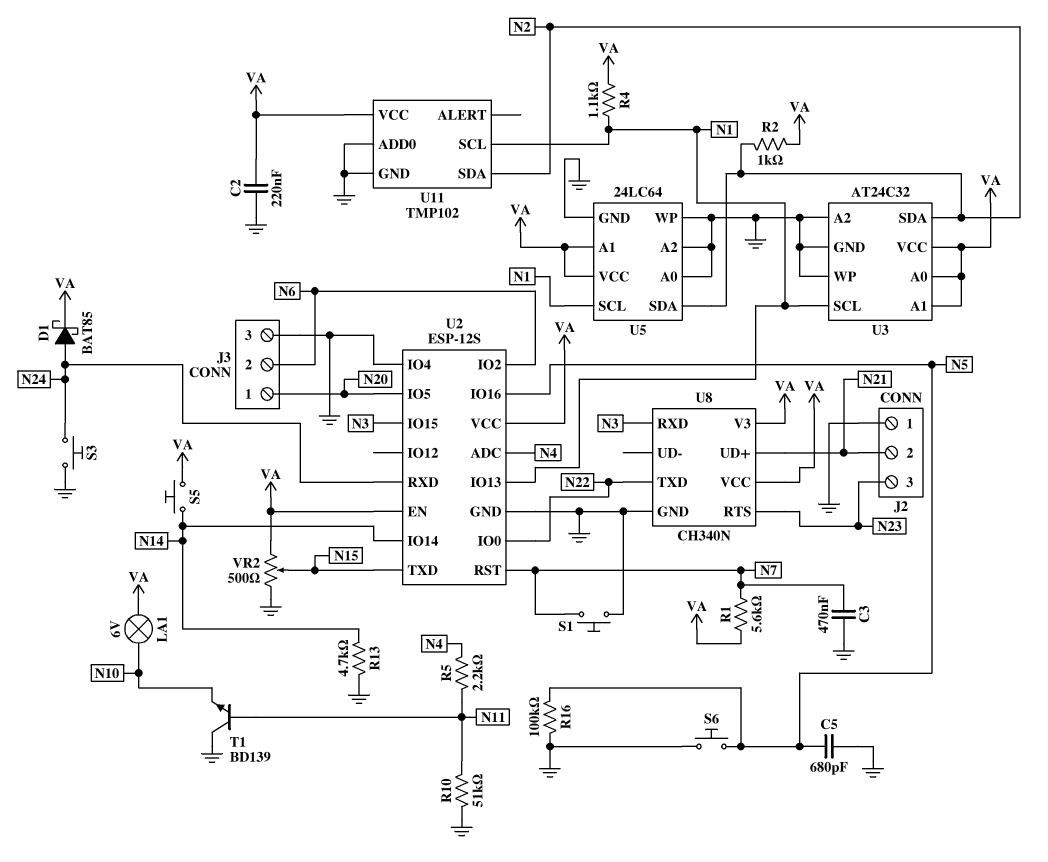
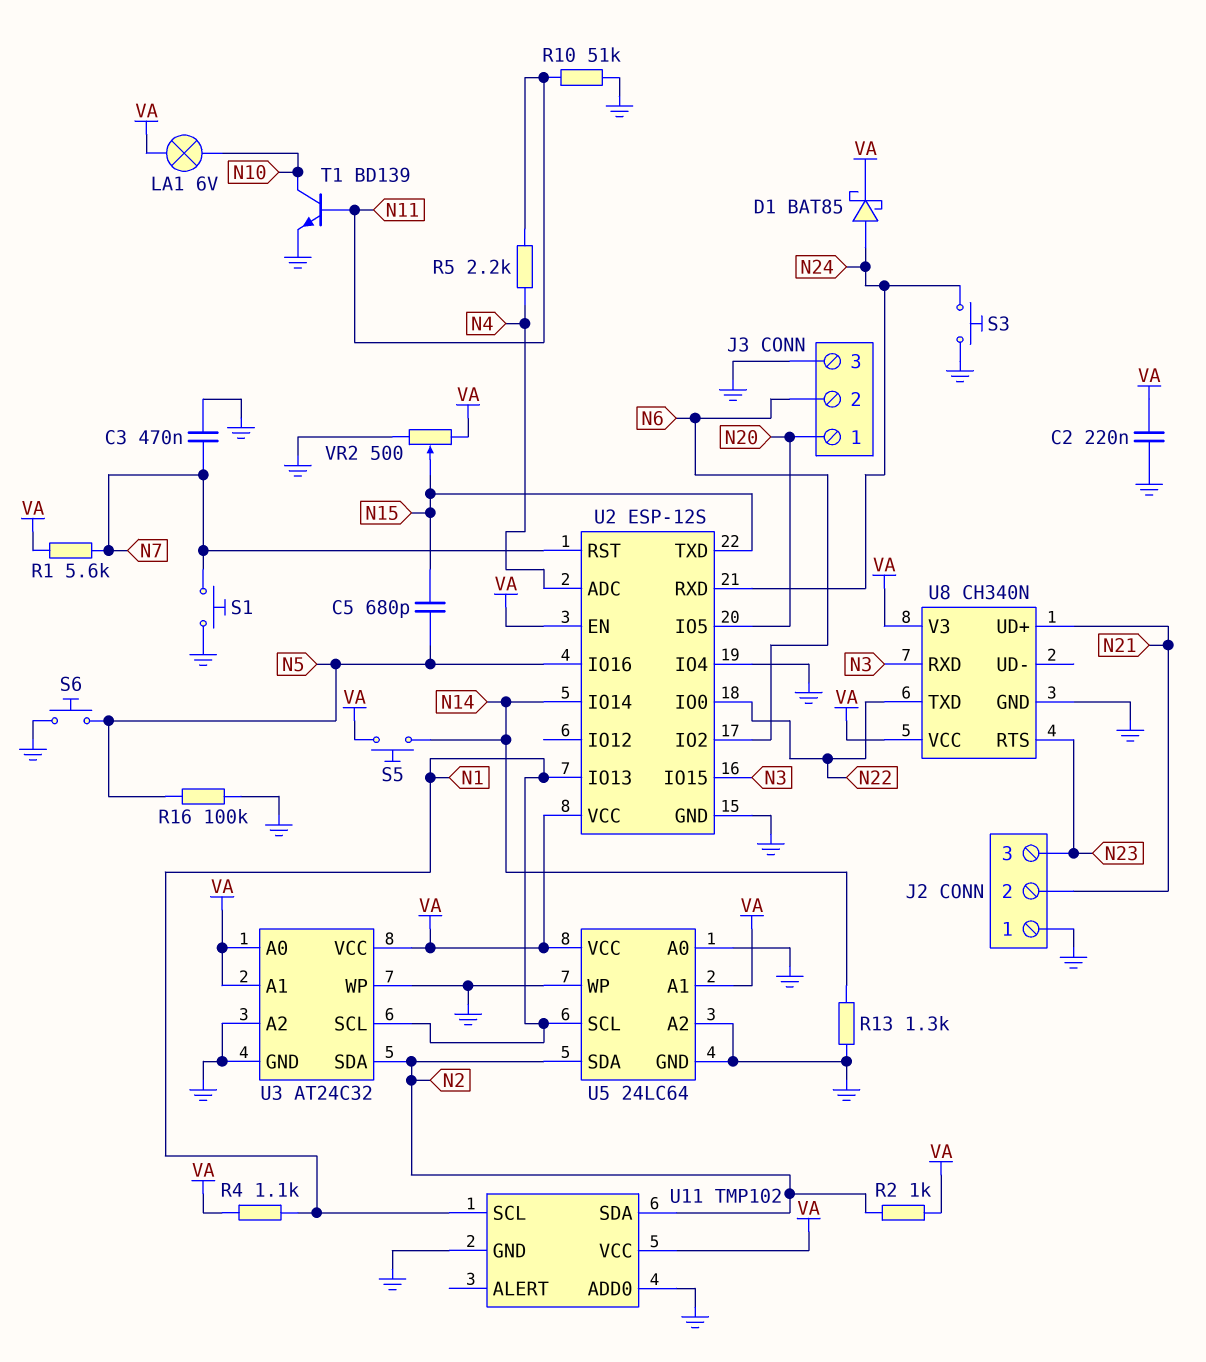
C5: 680pF (GND, N5) -> 680pF (N5, N15)
R13: 4.7k (GND, N14) -> 1.3k (GND, N14)
T1: NPN BD139 (B N11, C GND, E N10) -> NPN BD139 (B N11, C N10, E GND)

